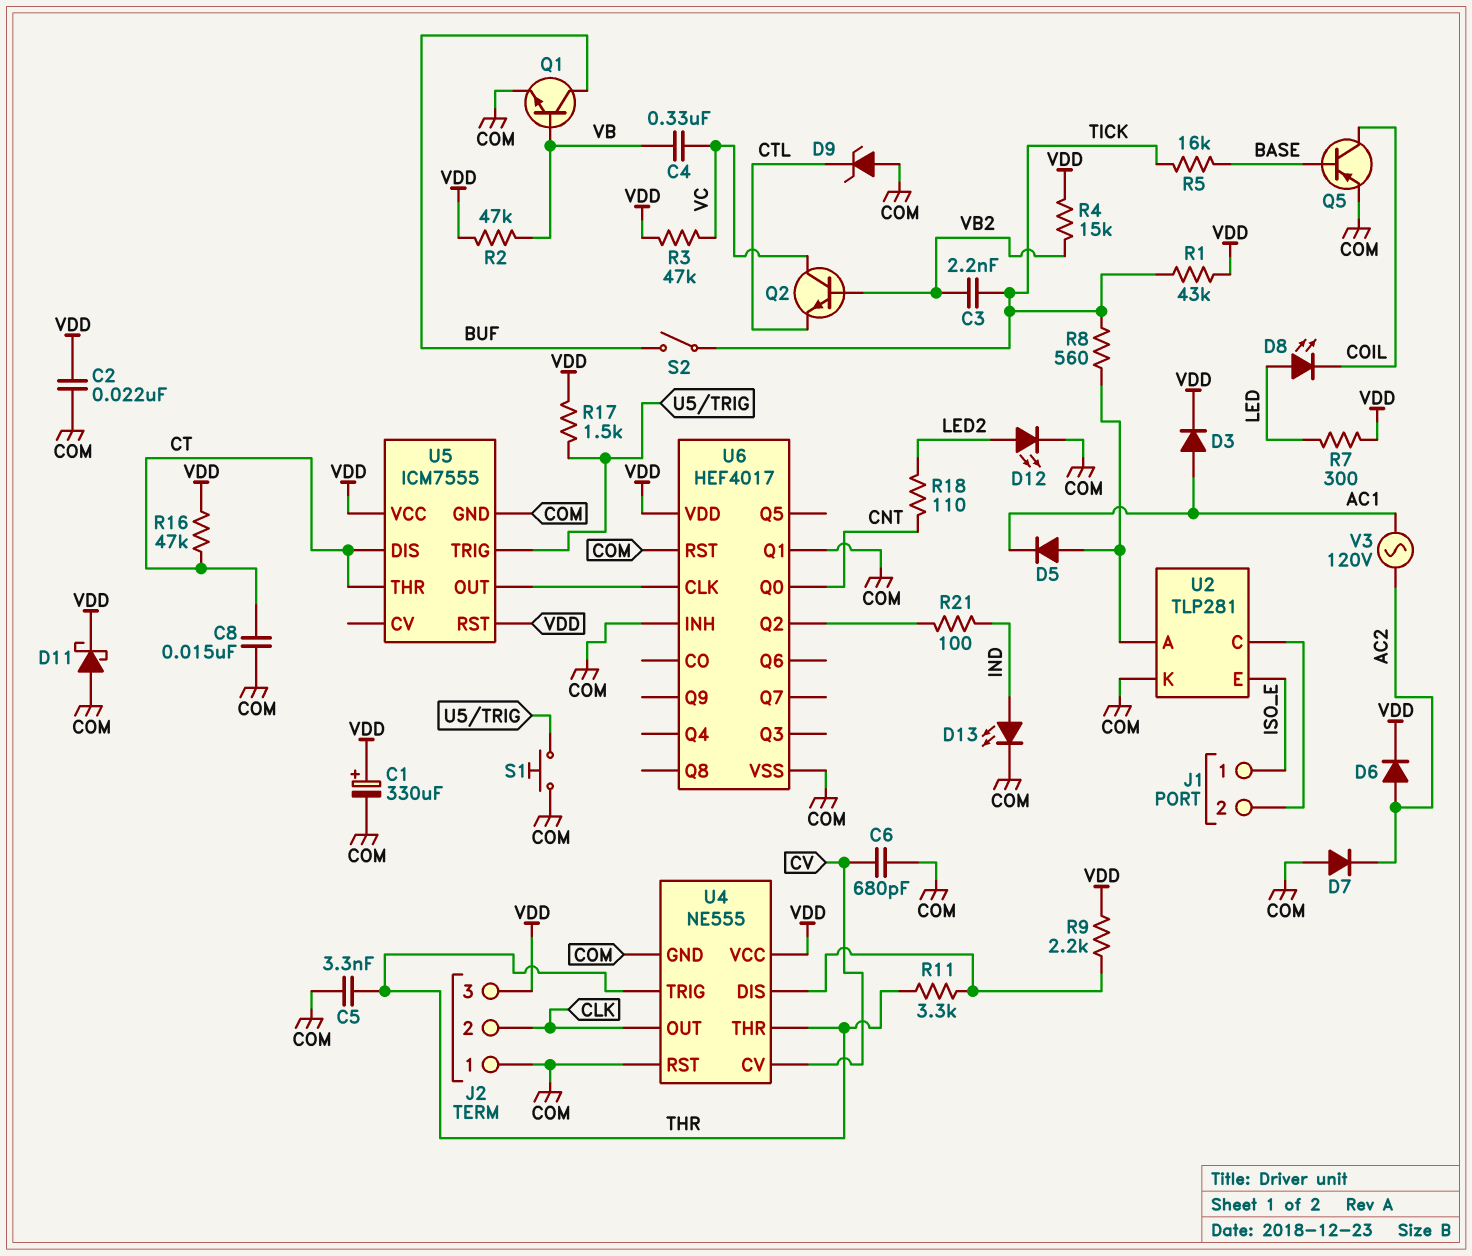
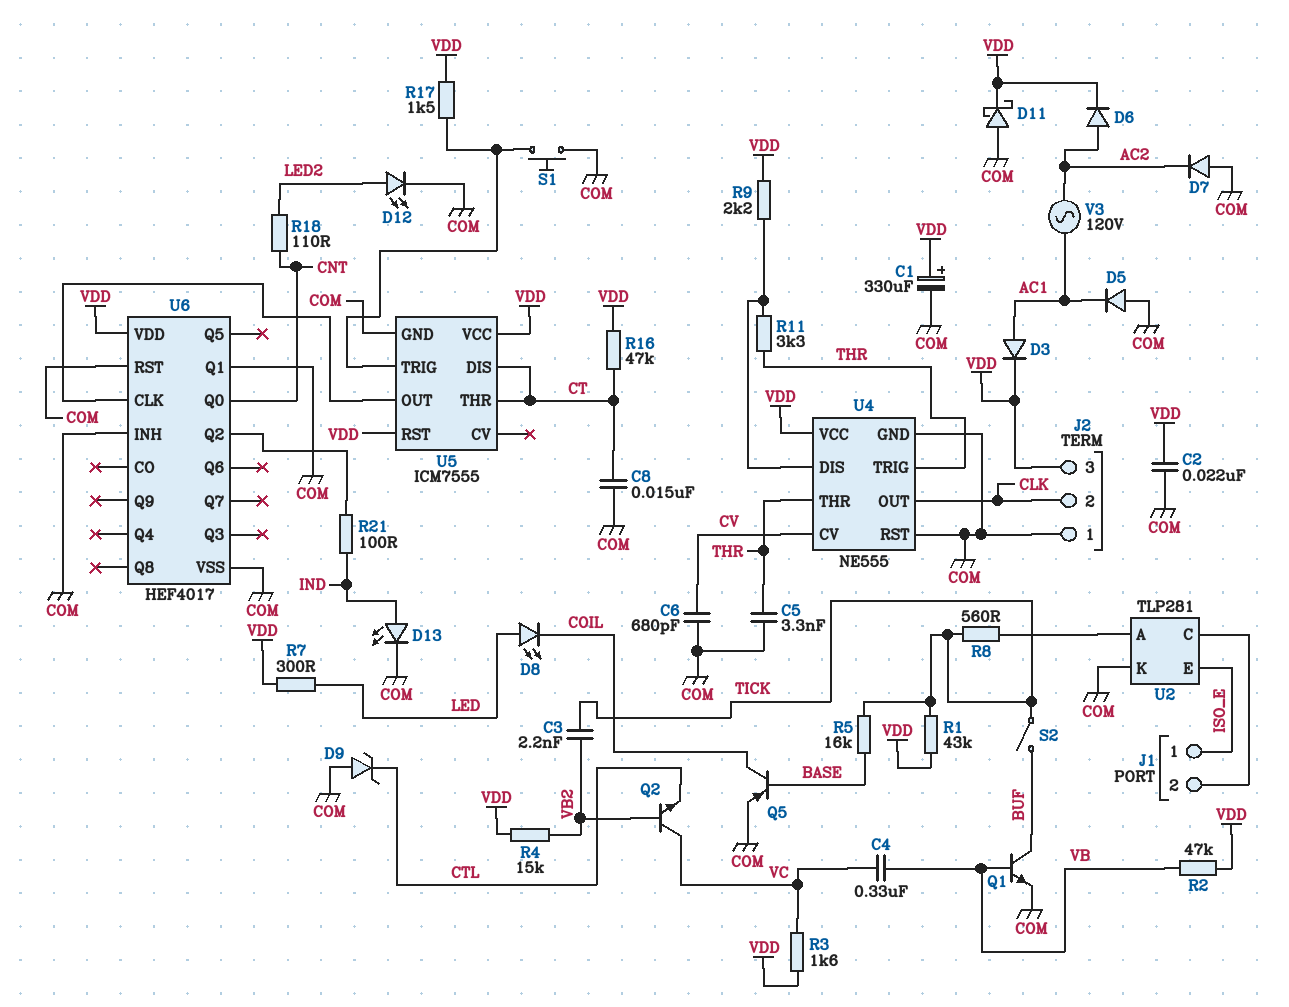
D5: diode (A U2/A, K AC1) -> diode (A COM, K AC1)
R3: 47k (VC, VDD) -> 1.6k (VC, VDD)

